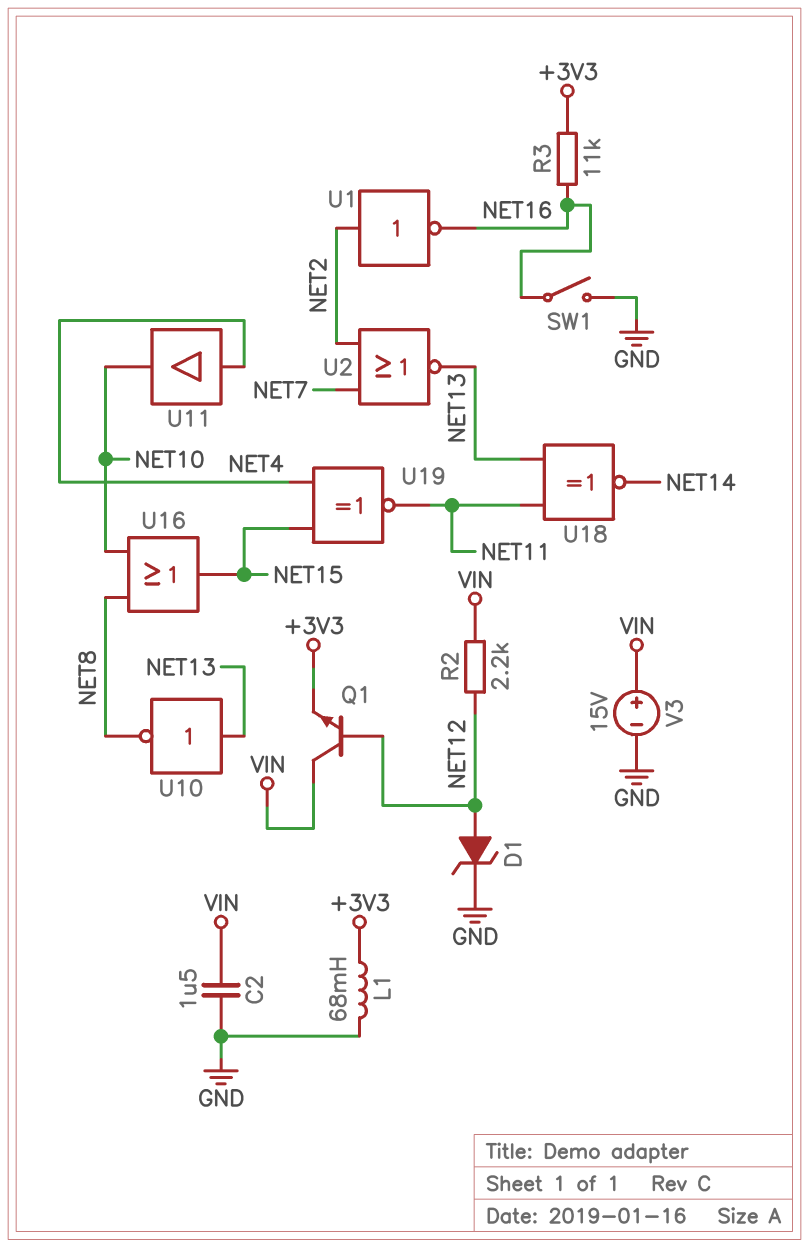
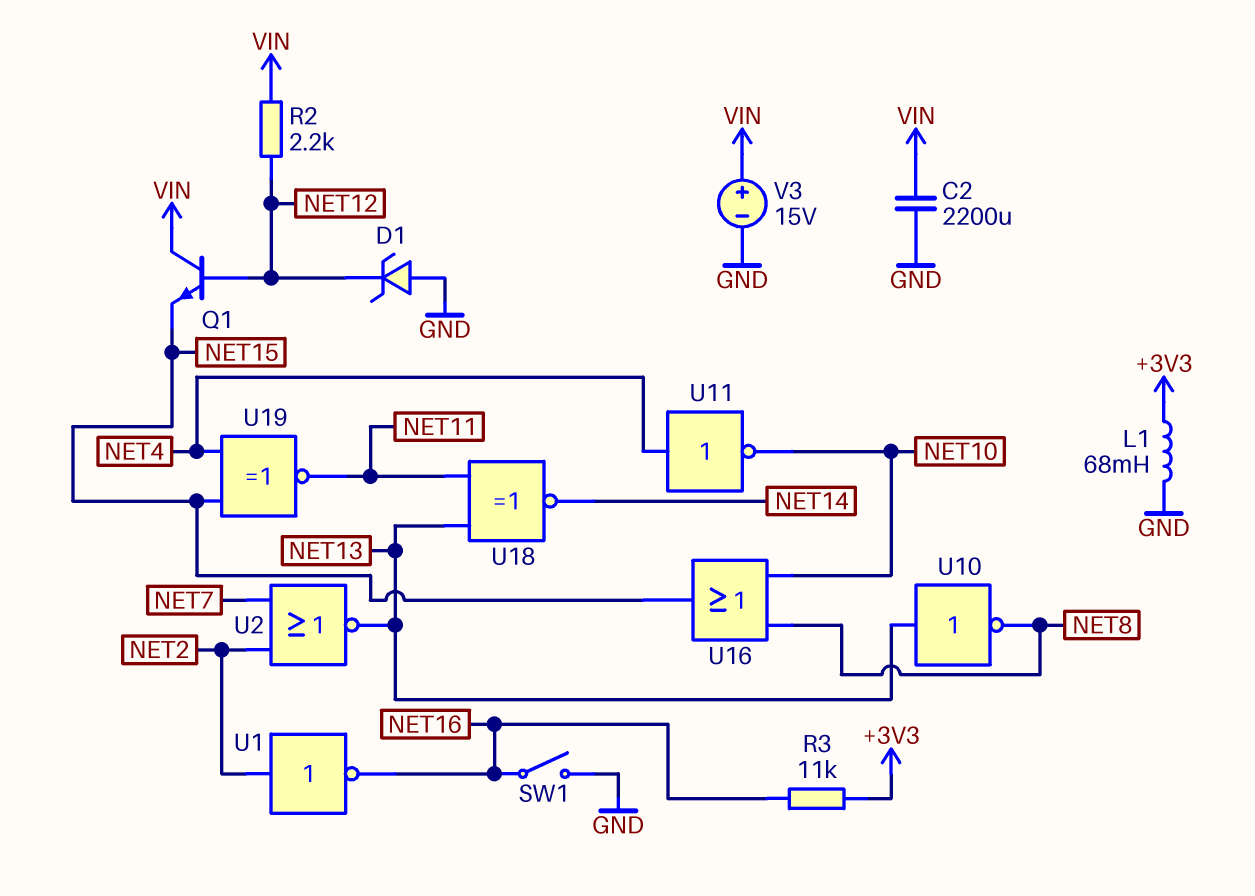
C2: 1.5uF (GND, VIN) -> 2200uF (GND, VIN)
D1: zener (A NET12, K GND) -> zener (A GND, K NET12)
Q1: NPN (B NET12, C VIN, E +3V3) -> NPN (B NET12, C VIN, E NET15)
U11: buffer (in NET4, out NET10) -> NOT (in NET4, out NET10)

